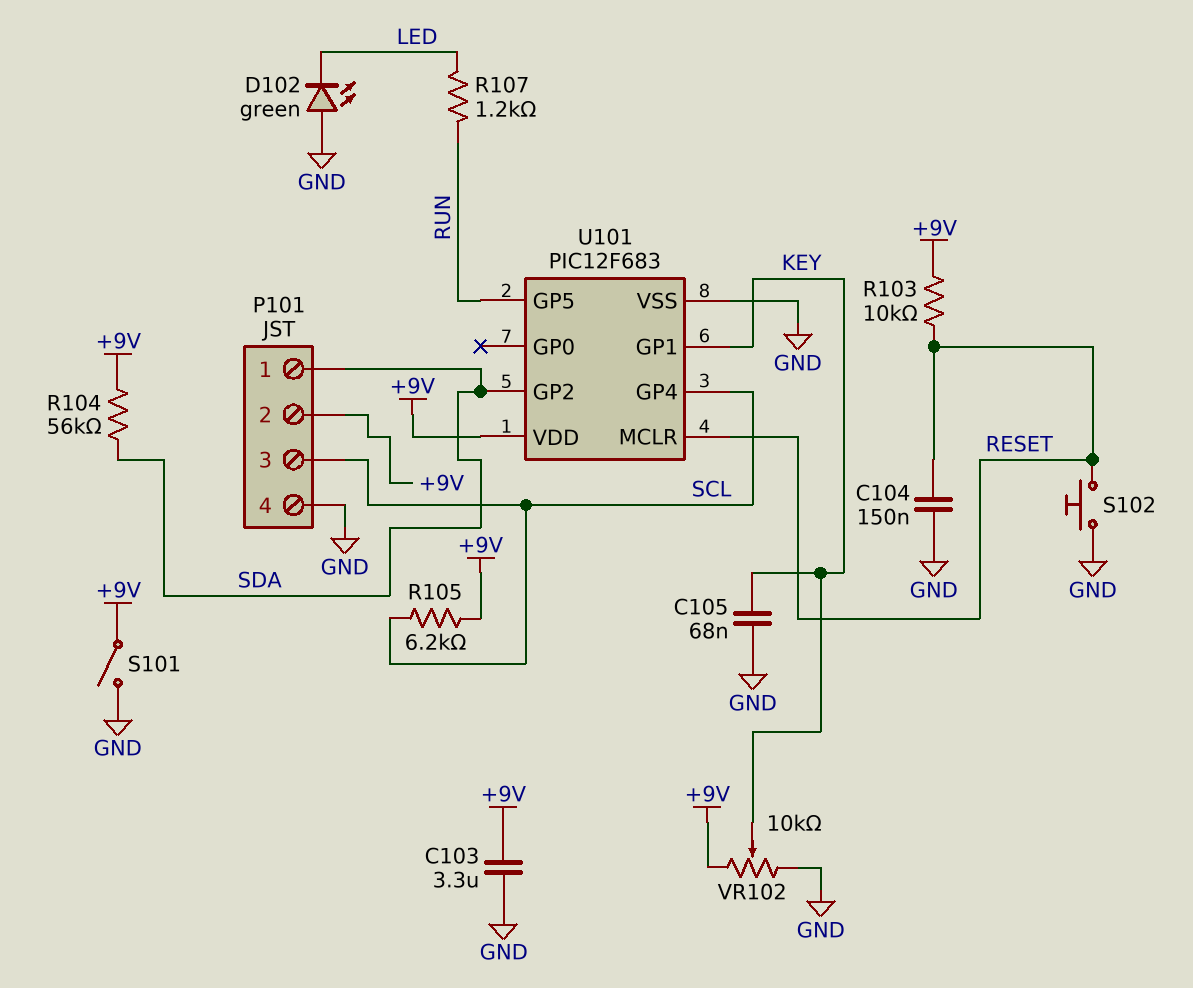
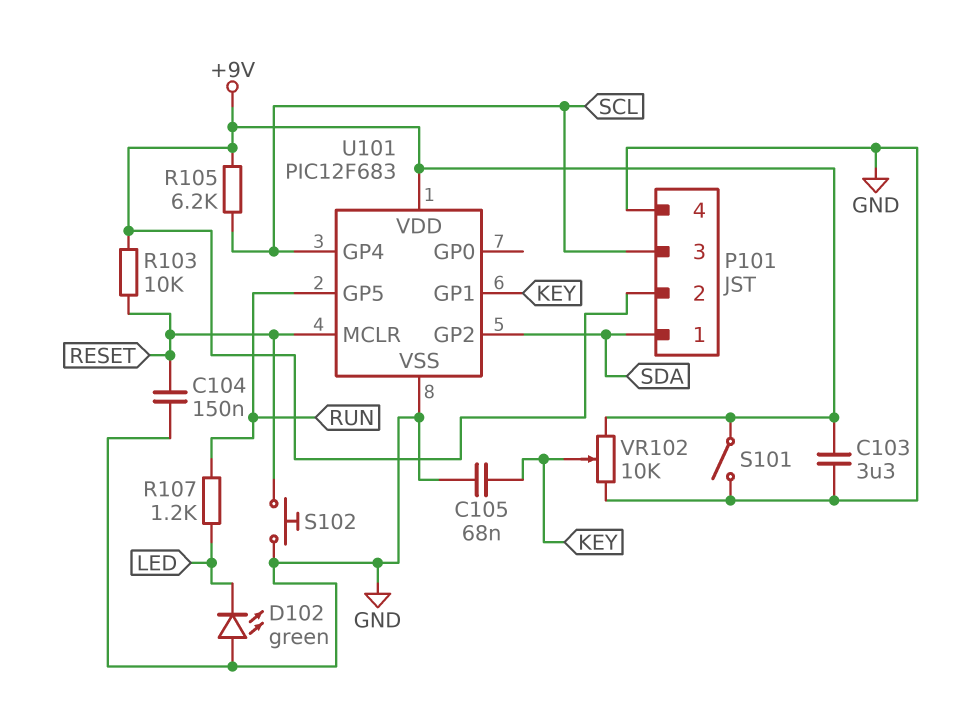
R104: 56k (+9V, SDA) -> none

